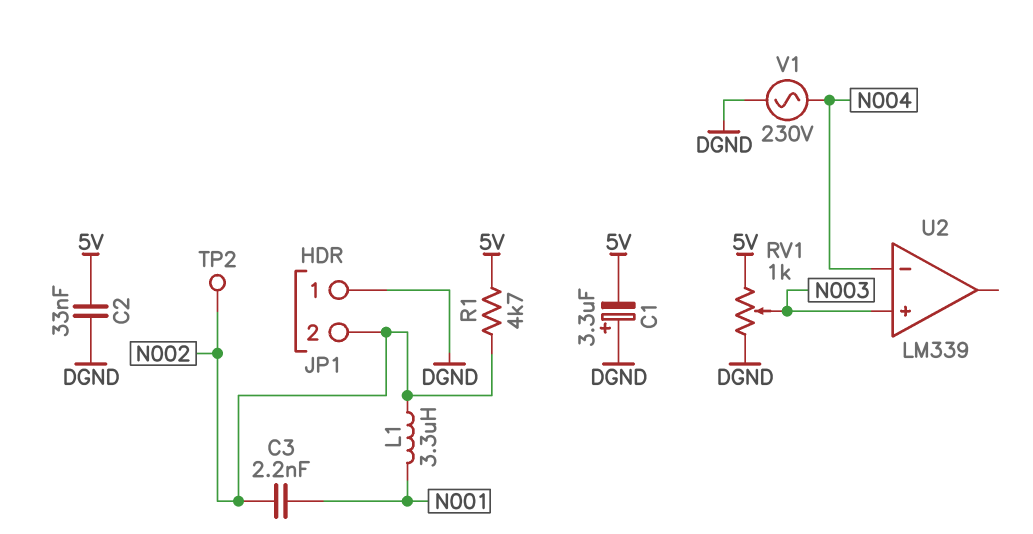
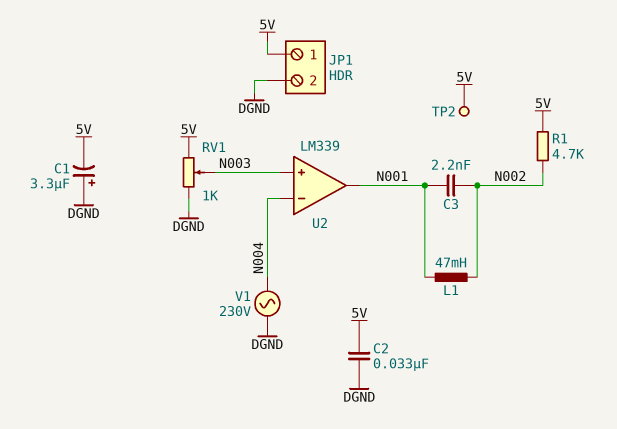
JP1 pin 1: DGND -> 5V
JP1 pin 2: N002 -> DGND
L1: 3.3uH (N001, N002) -> 47mH (N001, N002)
TP2: test point (N002) -> test point (5V)
U2 pin out: none -> N001

